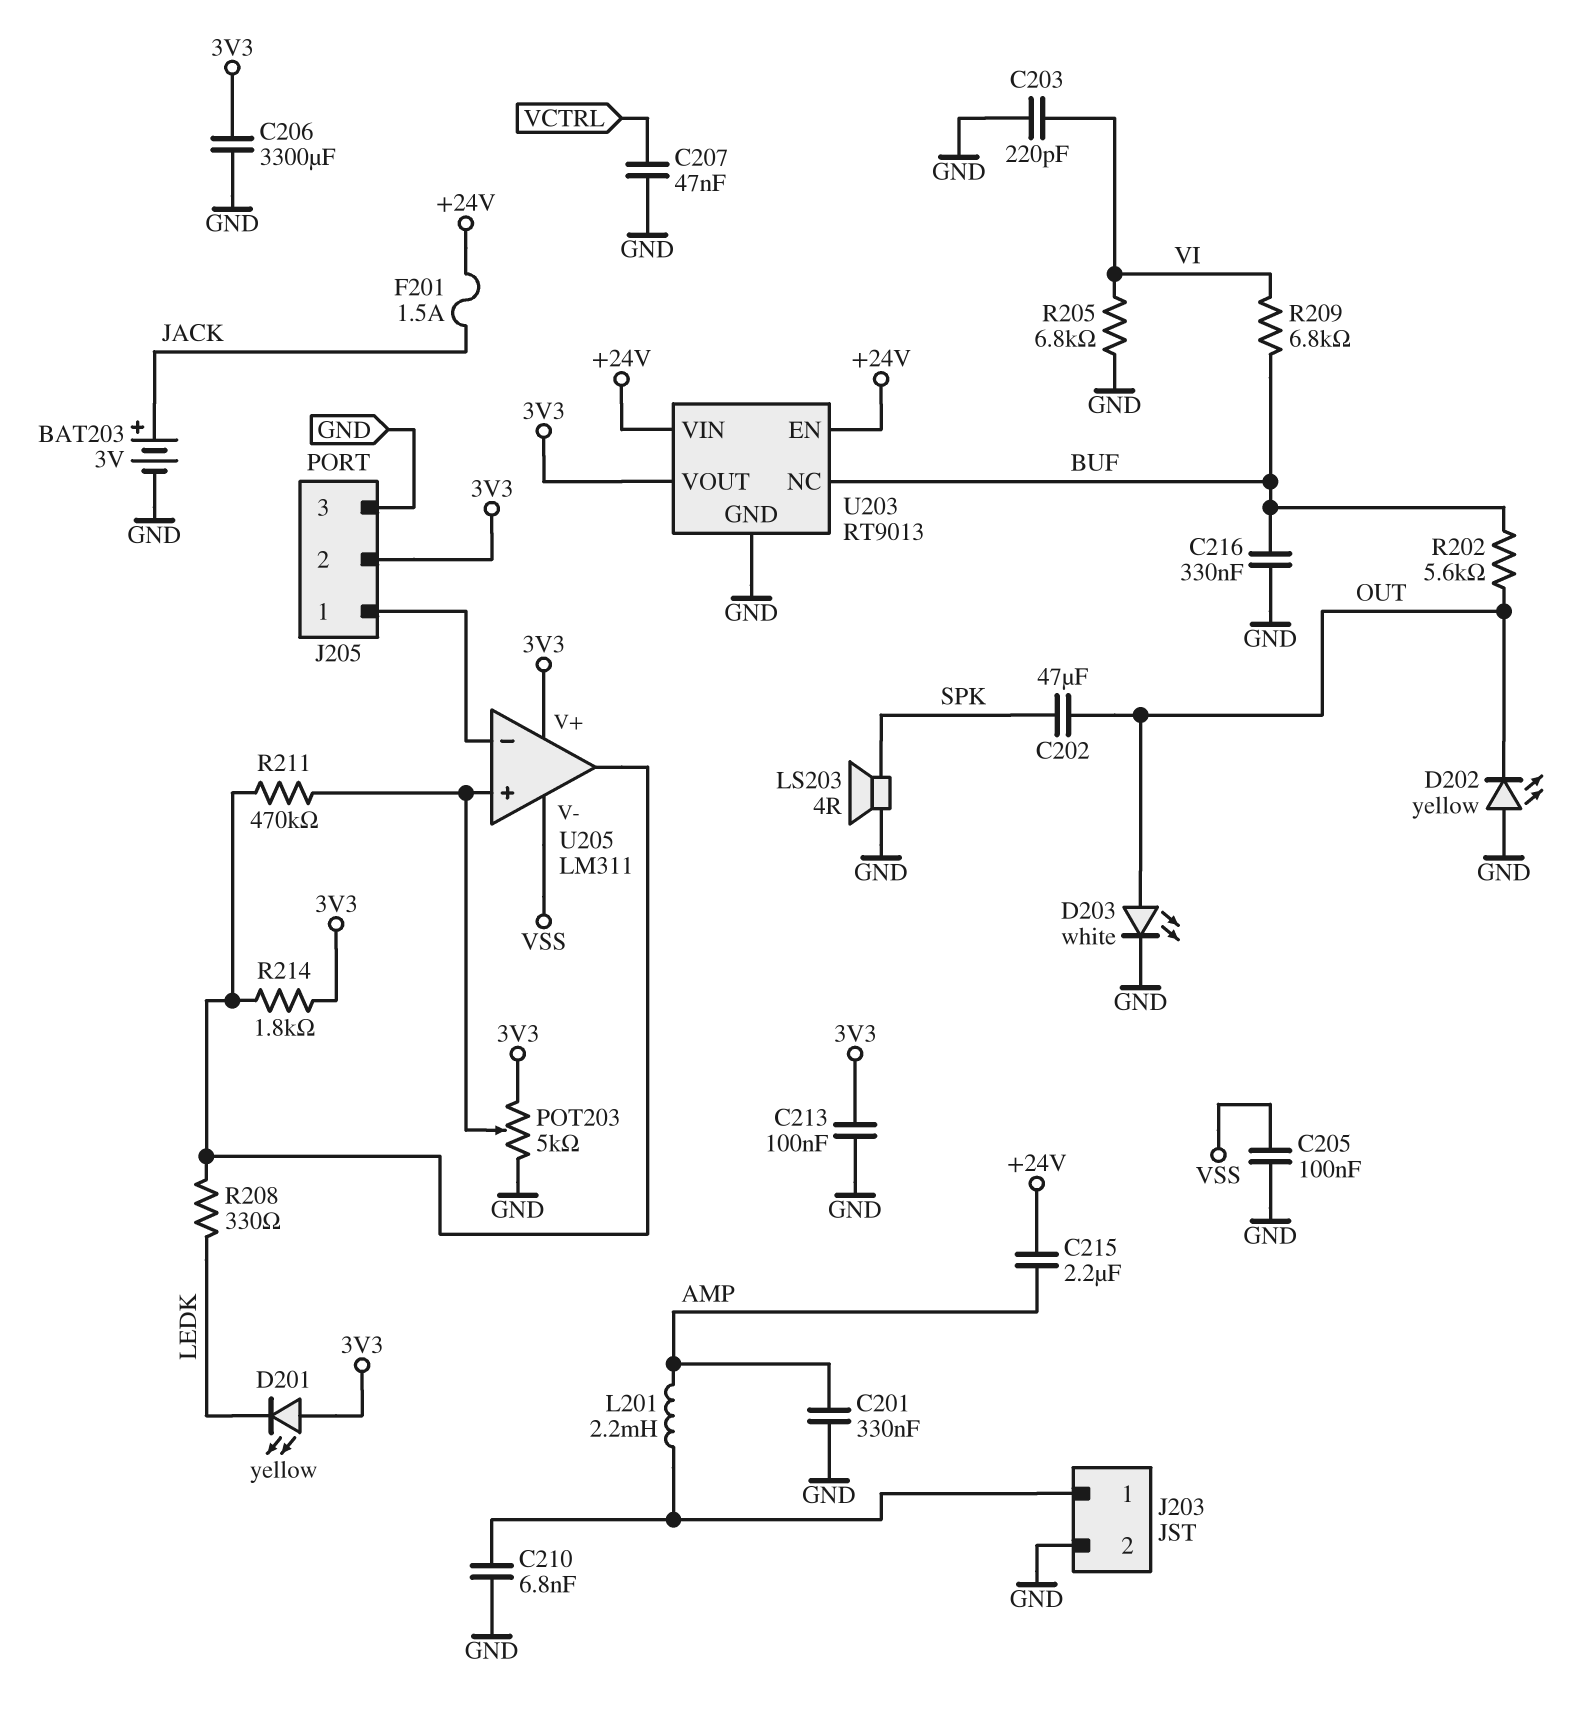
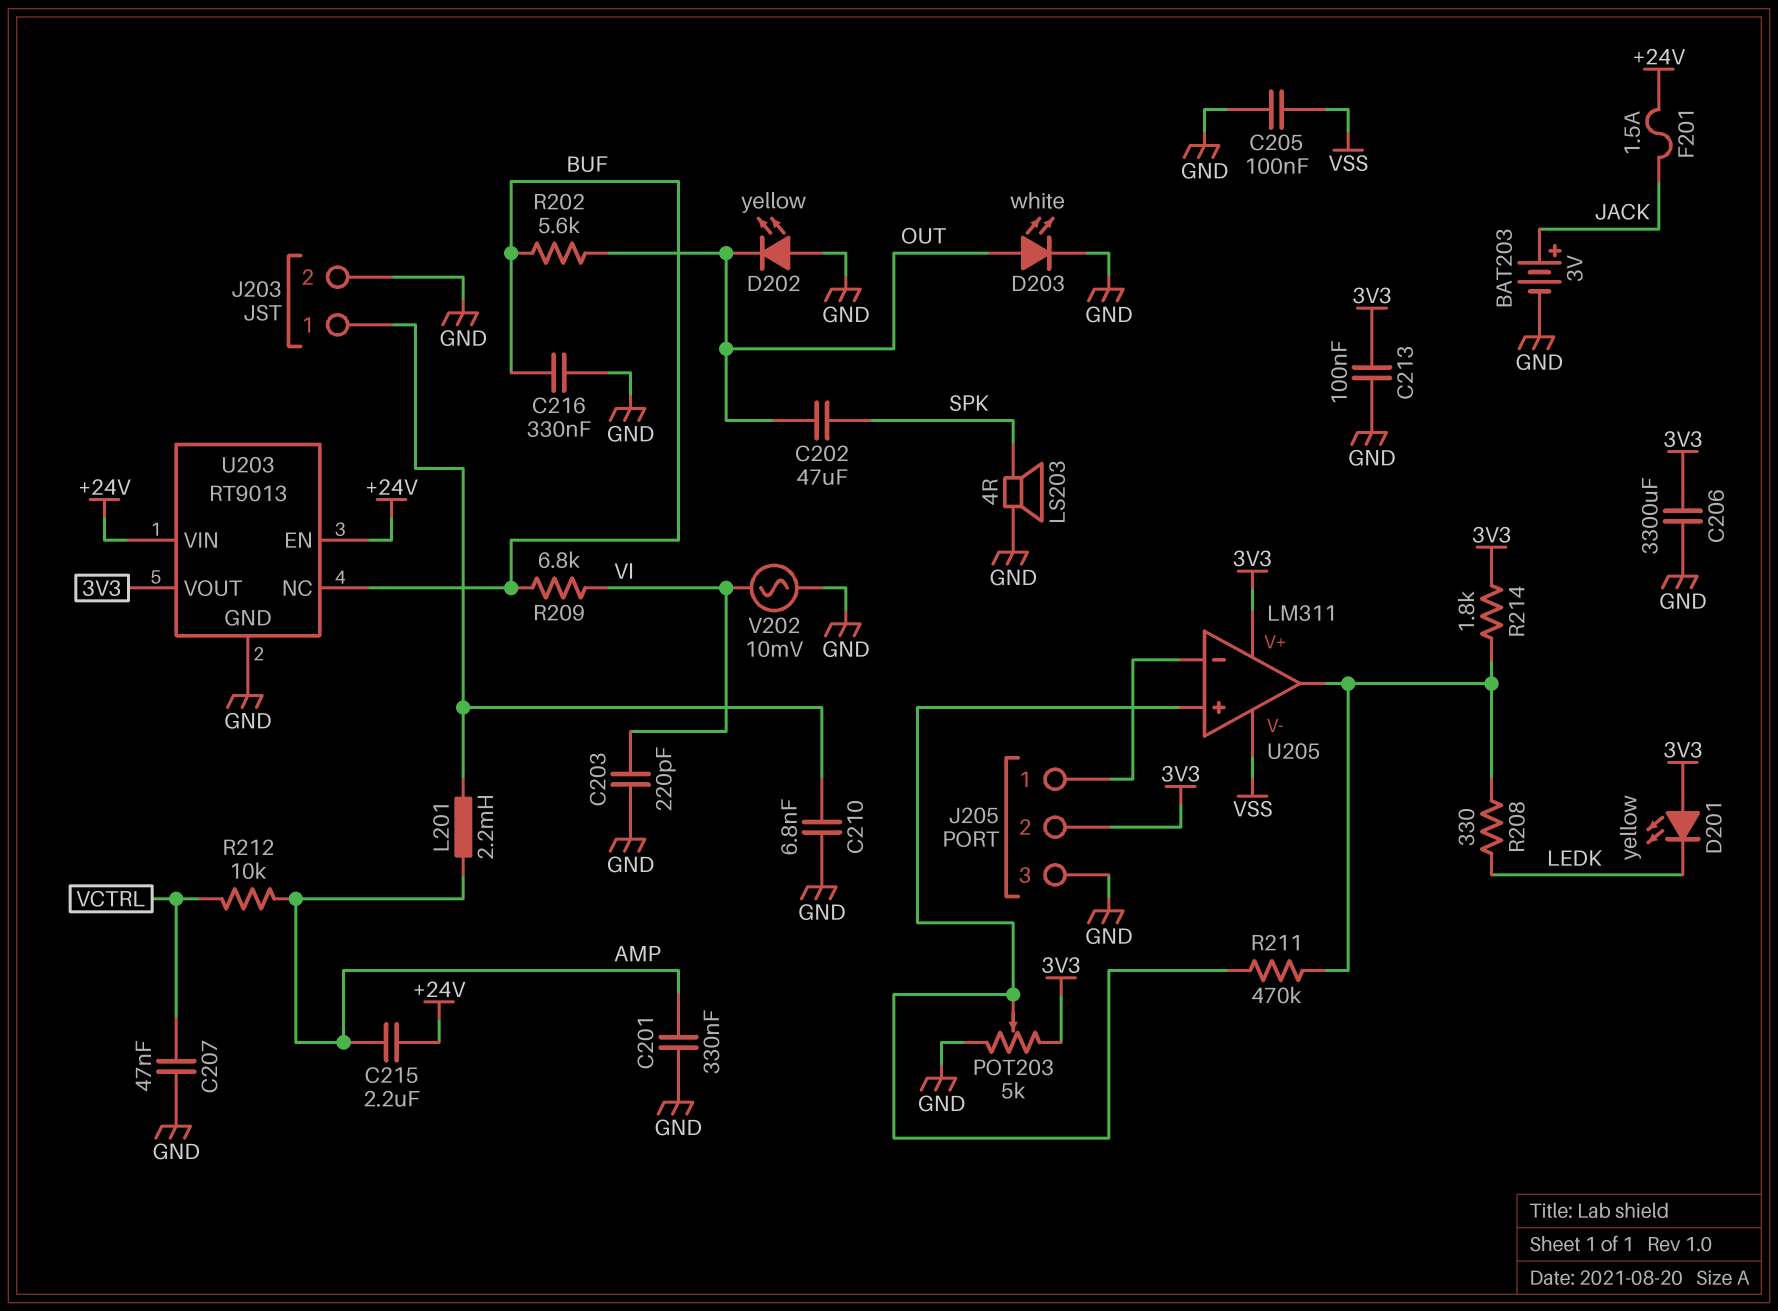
R205: 6.8k (GND, VI) -> none
R212: none -> 10k (AMP, VCTRL)
V202: none -> AC 10mV (GND, VI)

